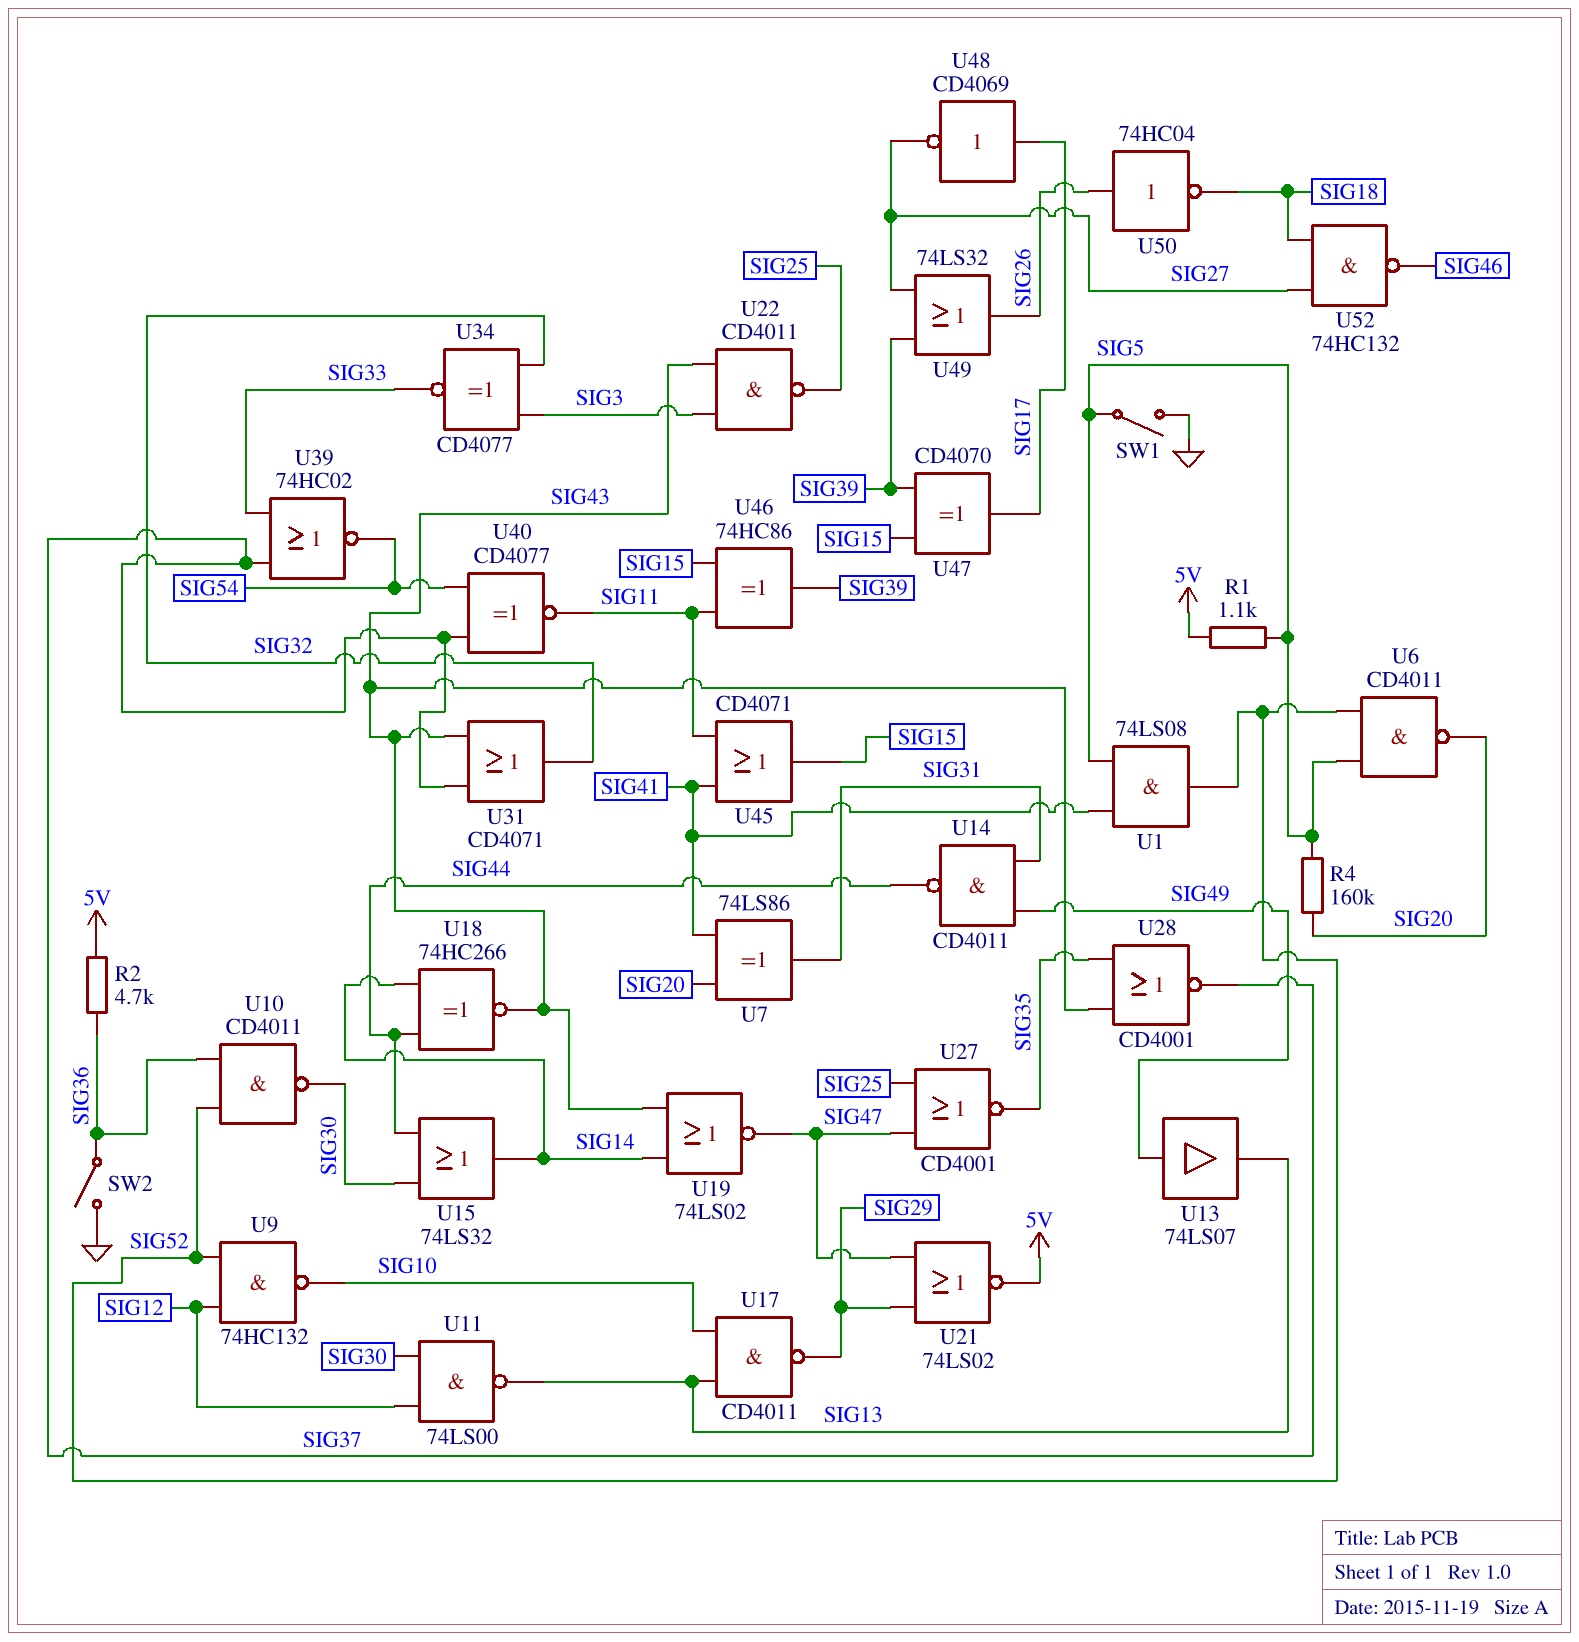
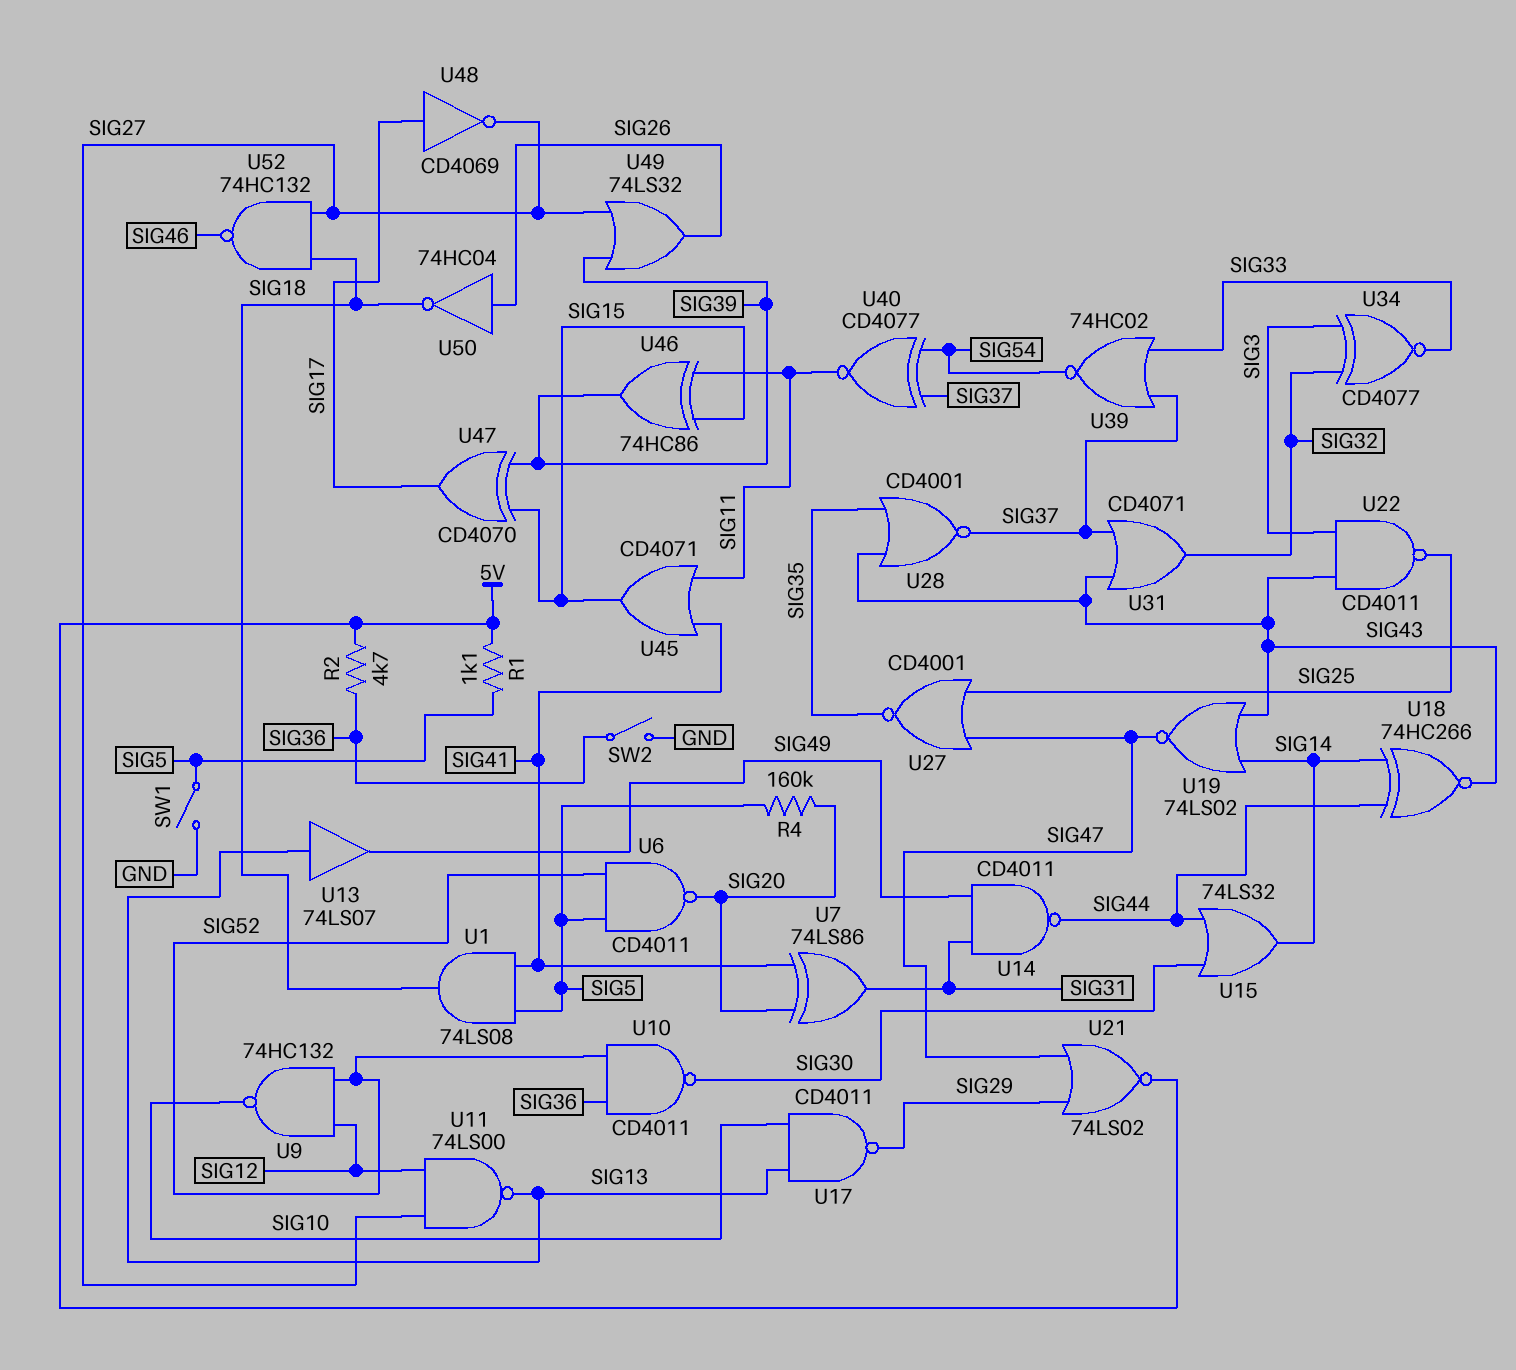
U1: AND 74LS08 (in SIG5, in SIG41, out SIG52) -> AND 74LS08 (in SIG5, in SIG41, out SIG18)
U11: NAND 74LS00 (in SIG12, in SIG30, out SIG13) -> NAND 74LS00 (in SIG12, in SIG27, out SIG13)
U13: buffer 74LS07 (in SIG49, out SIG13) -> buffer 74LS07 (in SIG13, out SIG49)

